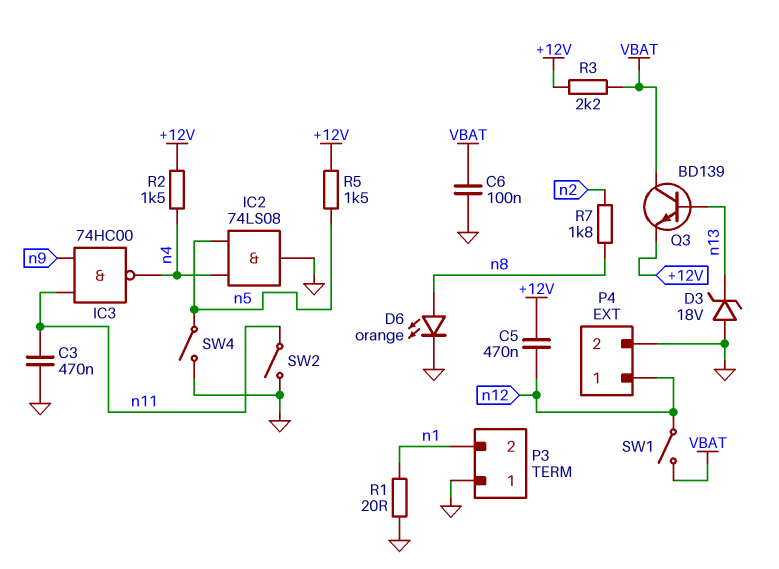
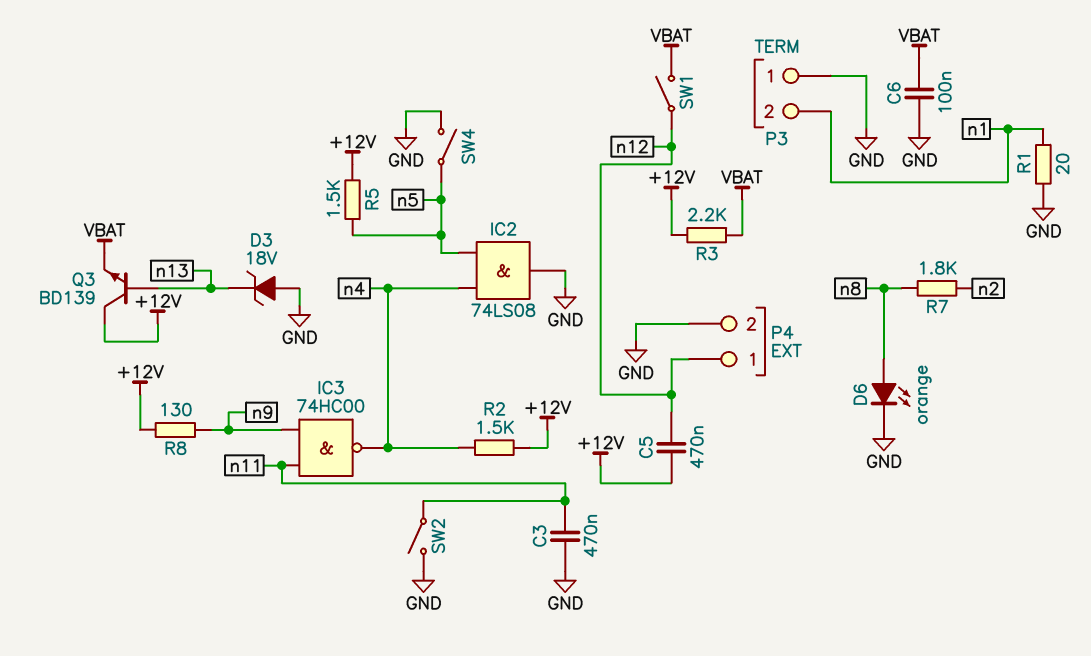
Q3: NPN BD139 (B n13, C VBAT, E +12V) -> NPN BD139 (B n13, C +12V, E VBAT)
R8: none -> 130 (+12V, n9)

